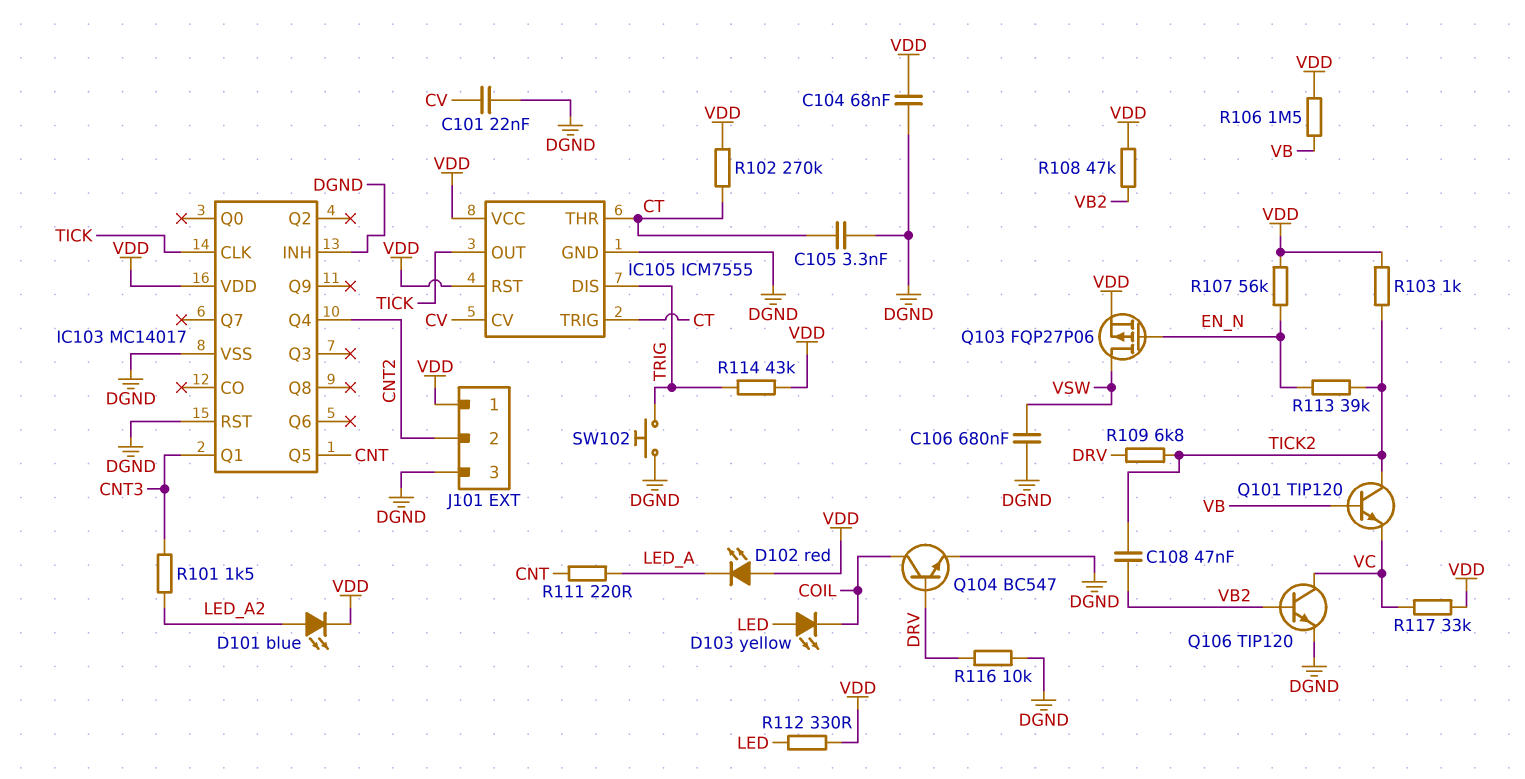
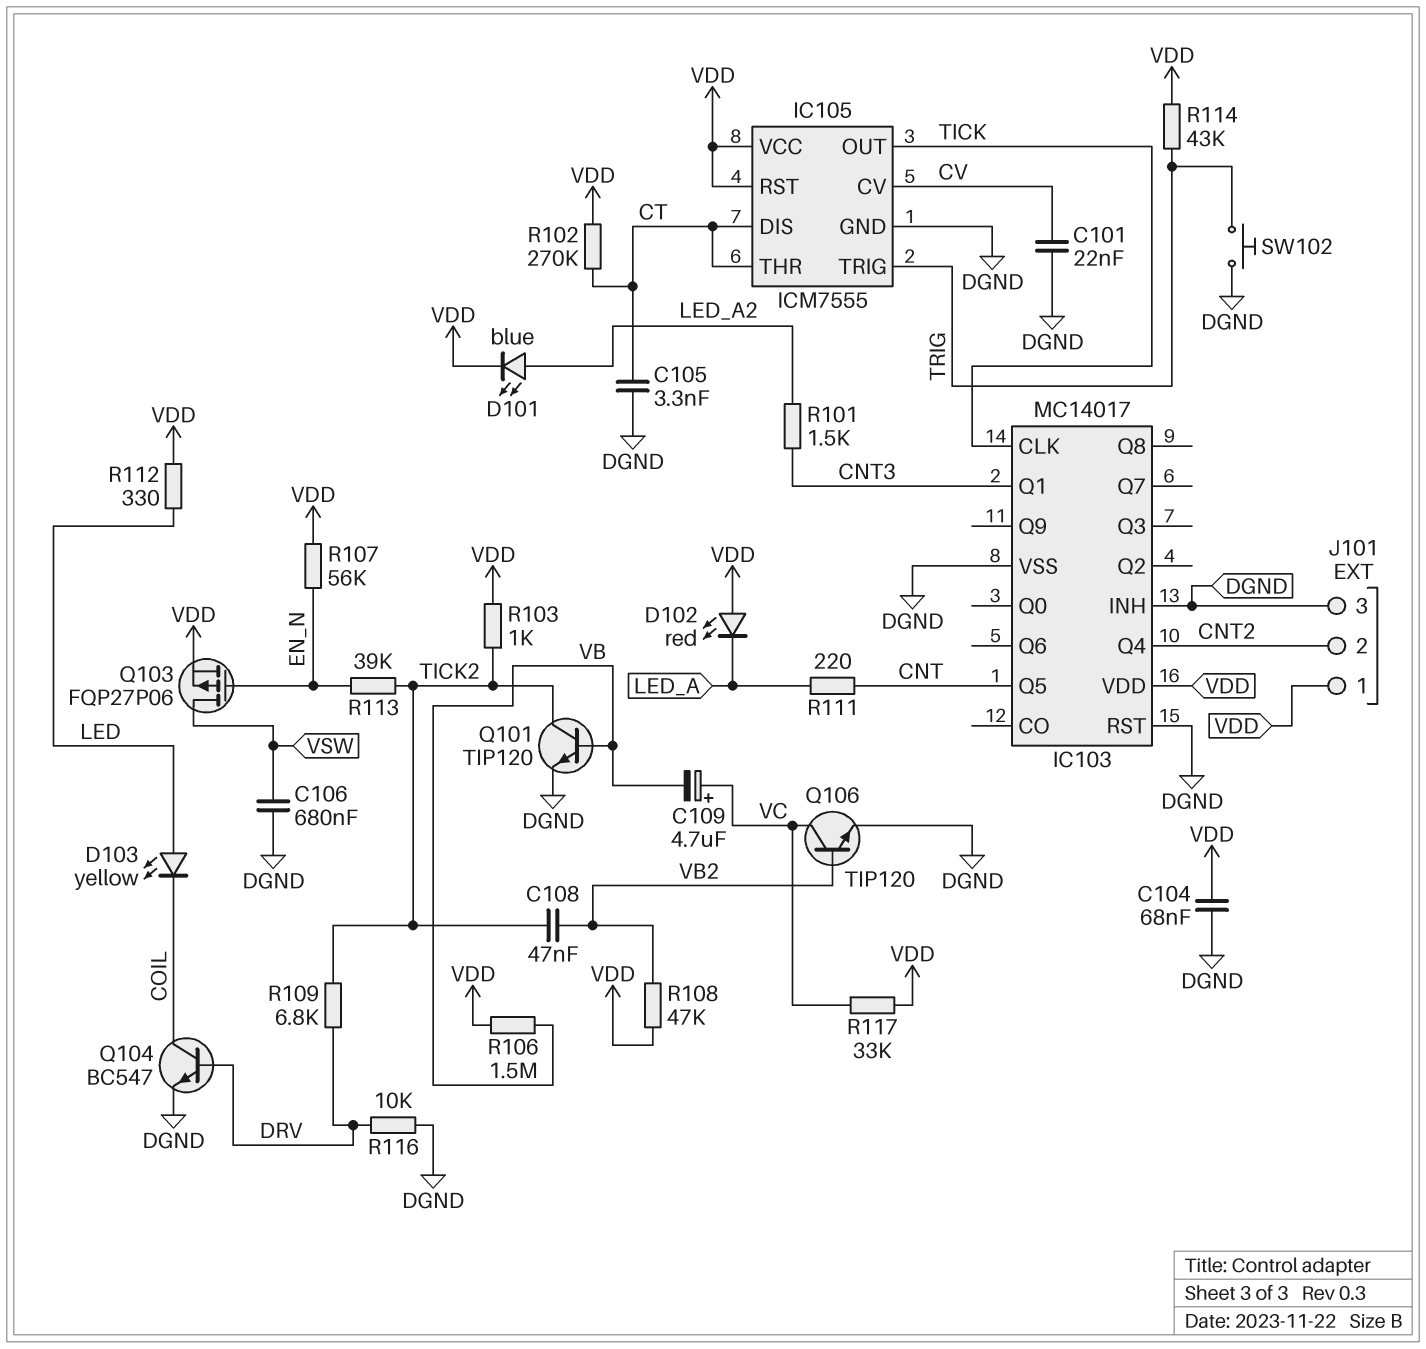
C109: none -> 4.7uF (plus VC, minus VB)
IC105 pin DIS: TRIG -> CT
IC105 pin TRIG: CT -> TRIG
Q101: NPN TIP120 (B VB, C TICK2, E VC) -> NPN TIP120 (B VB, C TICK2, E DGND)

